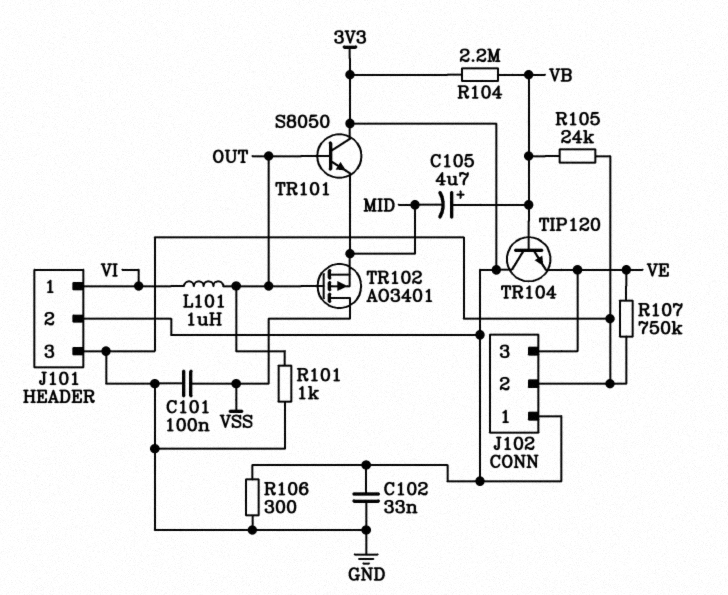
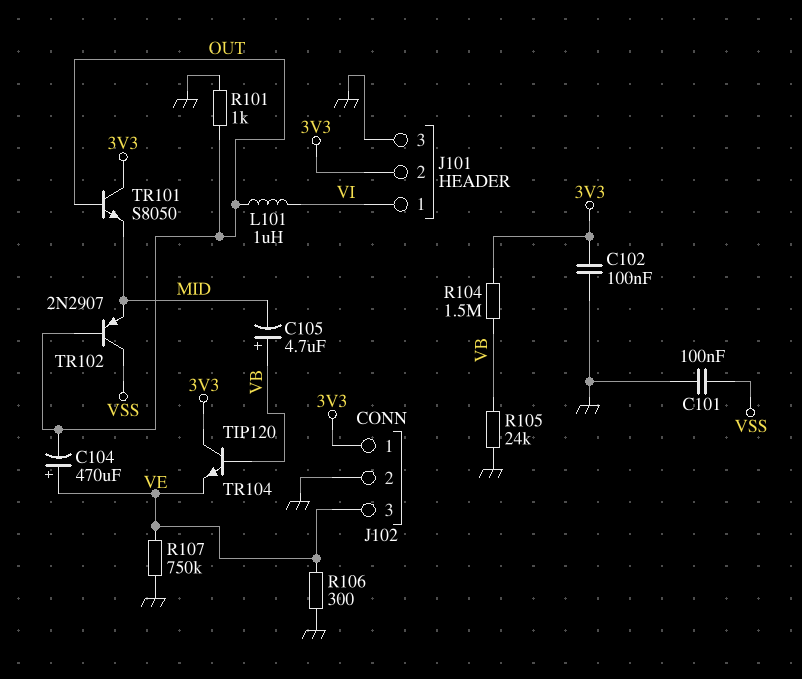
C102: 33nF (3V3, GND) -> 100nF (3V3, GND)
C104: none -> 470uF (plus VE, minus OUT)
R104: 2.2M (3V3, VB) -> 1.5M (3V3, VB)
R106: 300 (3V3, GND) -> 300 (GND, VE)
TR102: PMOS AO3401 (G OUT, D VSS, S MID) -> PNP 2N2907 (B OUT, C VSS, E MID)

